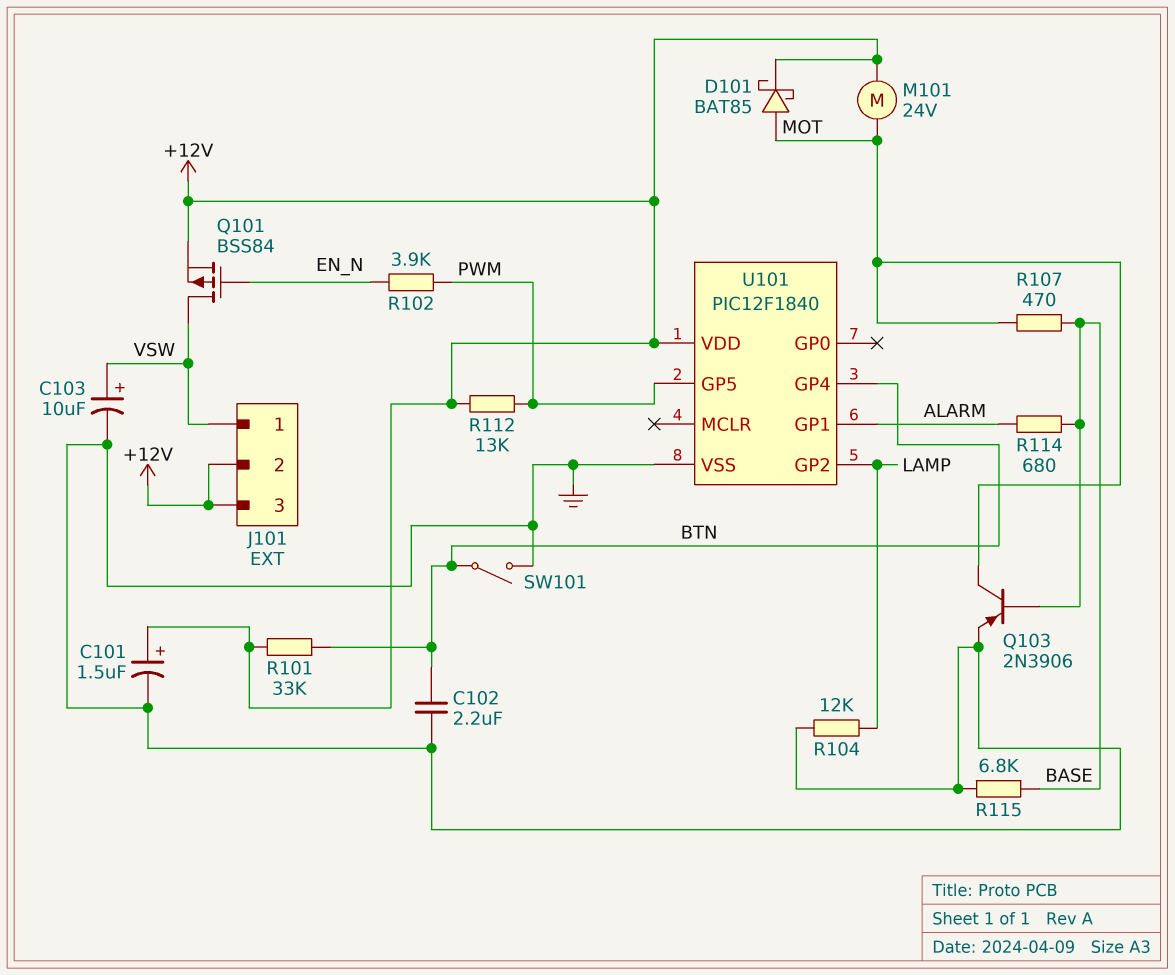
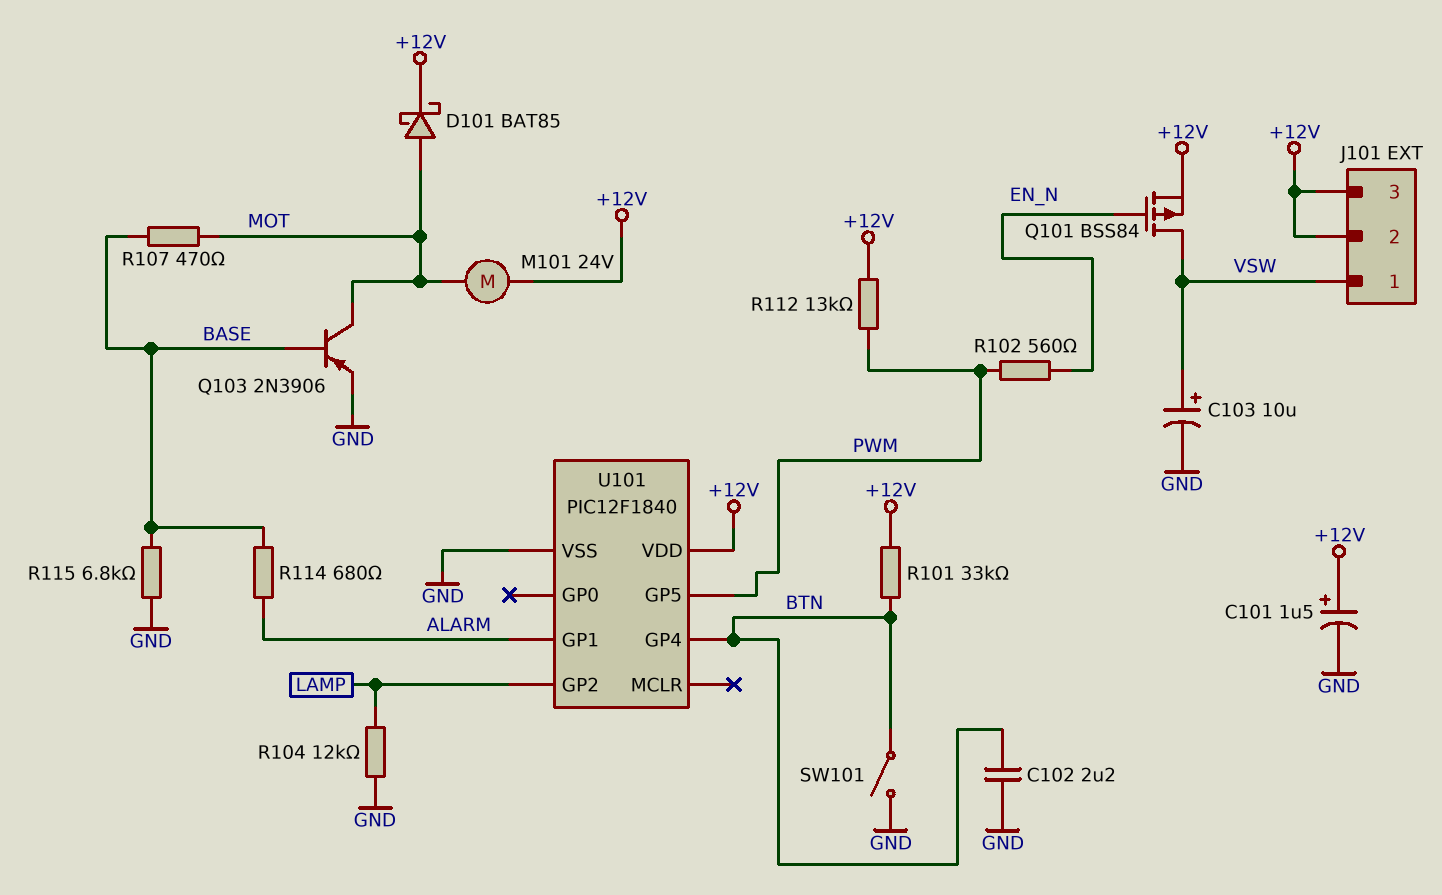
R102: 3.9k (EN_N, PWM) -> 560 (EN_N, PWM)

